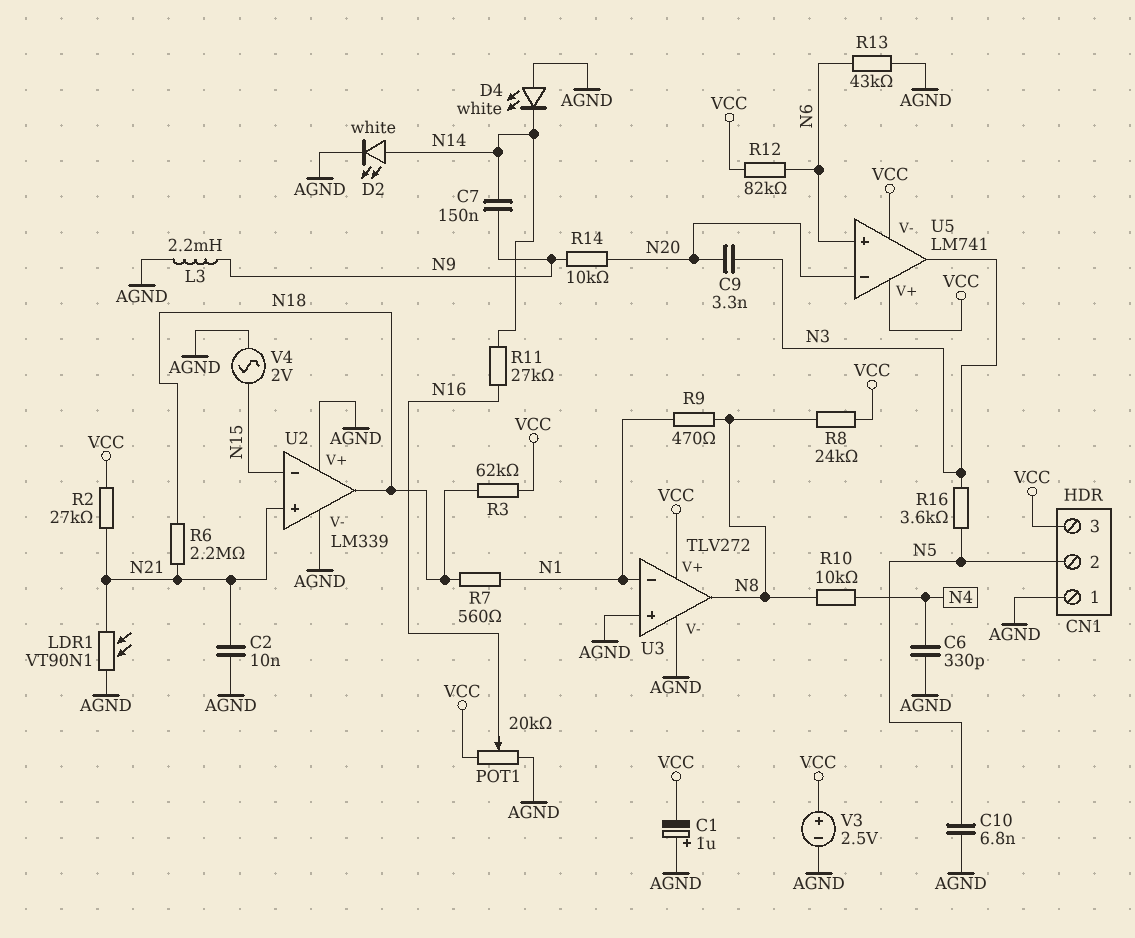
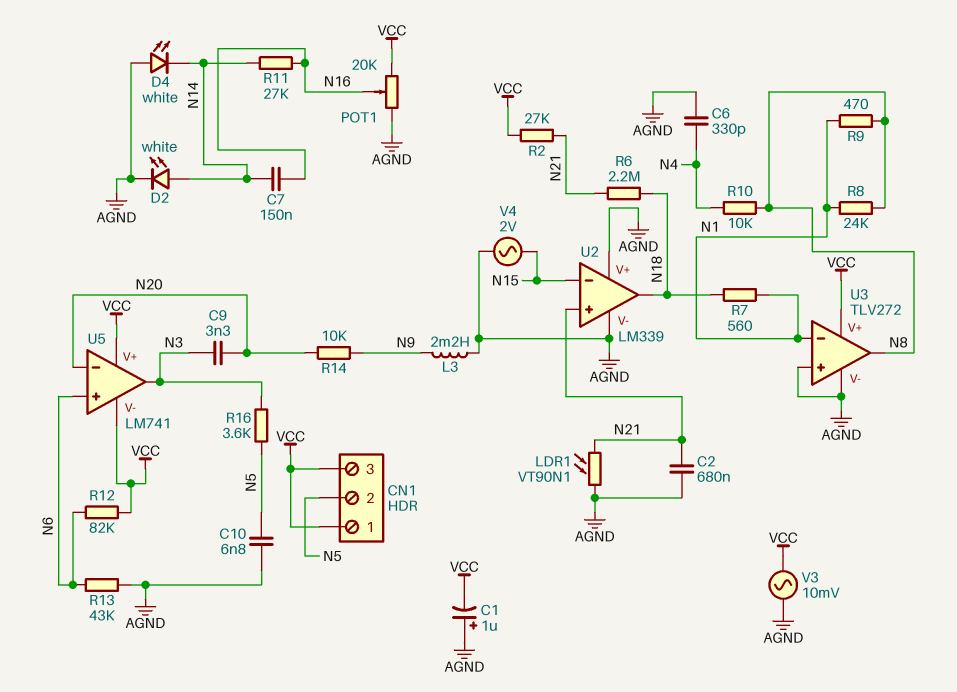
C2: 10nF (AGND, N21) -> 680nF (AGND, N21)
C7: 150nF (N9, N14) -> 150nF (N14, N16)
CN1 pin 1: AGND -> VCC
R3: 62k (N18, VCC) -> none
R8: 24k (N8, VCC) -> 24k (N1, N8)
V3: 2.5V (plus VCC, minus AGND) -> AC 10mV (AGND, VCC)

